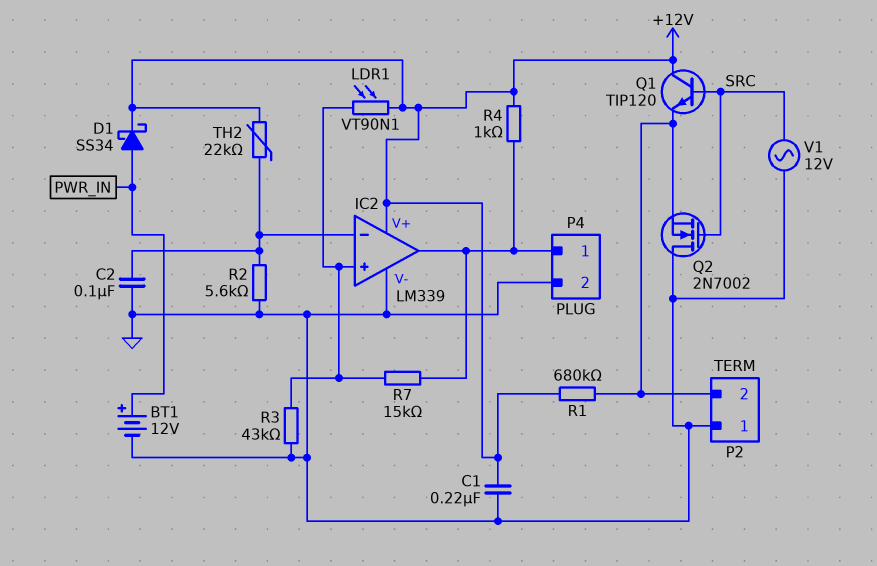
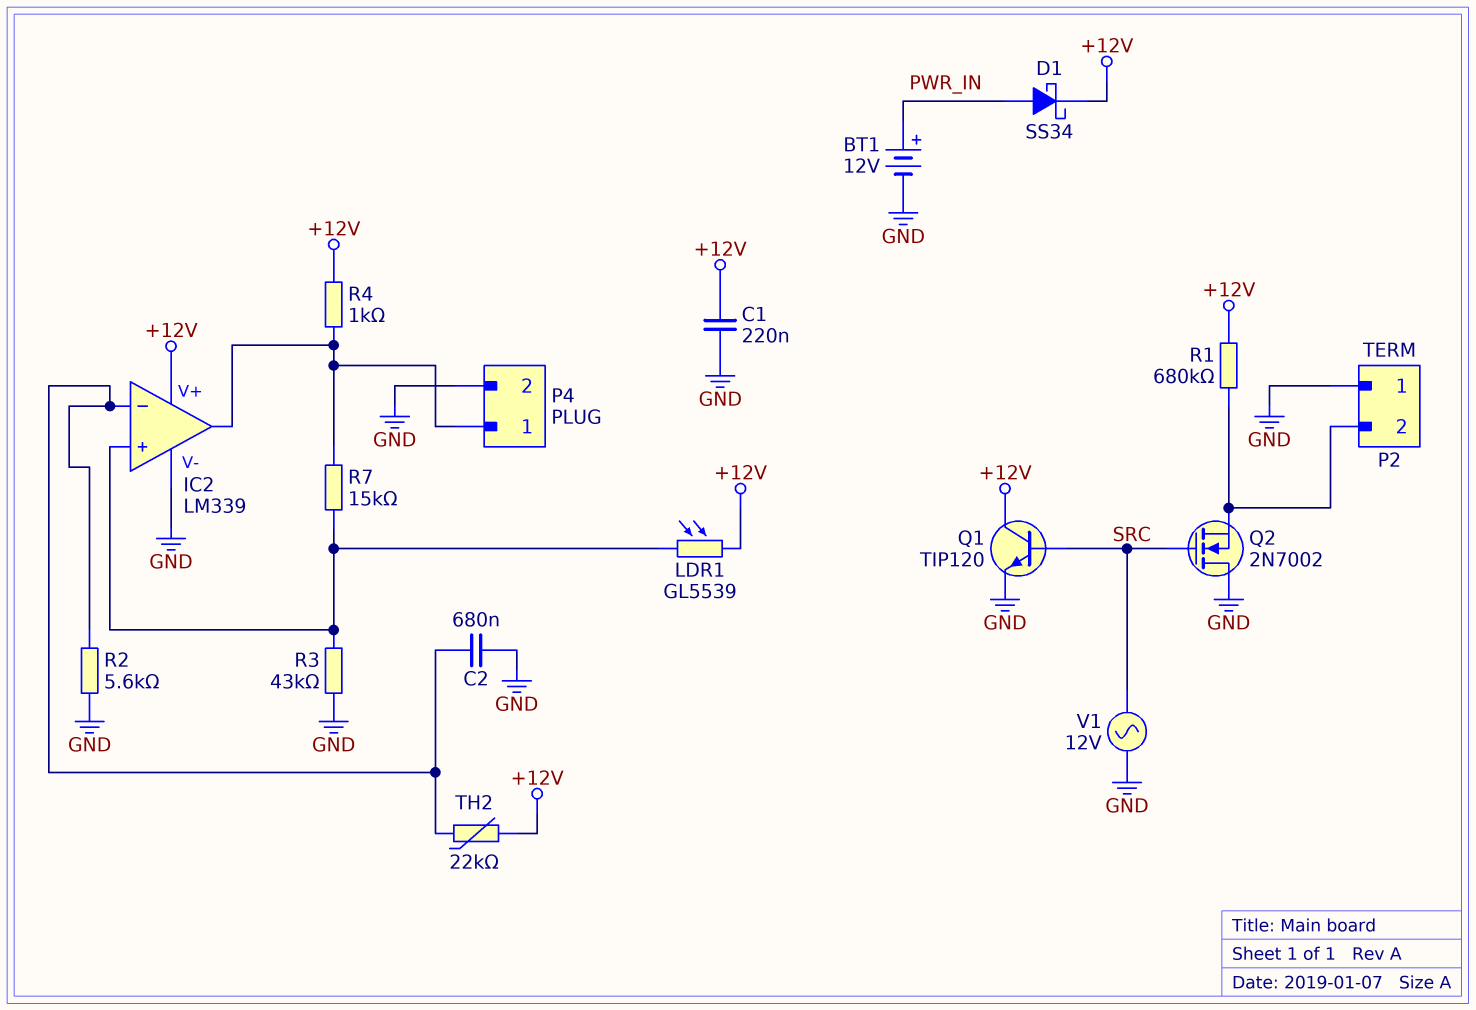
C2: 100nF (GND, IC2/in-) -> 680nF (GND, IC2/in-)
LDR1: VT90N1 (+12V, IC2/in+) -> GL5539 (+12V, IC2/in+)
Q1: NPN TIP120 (B SRC, C +12V, E P2/2) -> NPN TIP120 (B SRC, C +12V, E GND)

